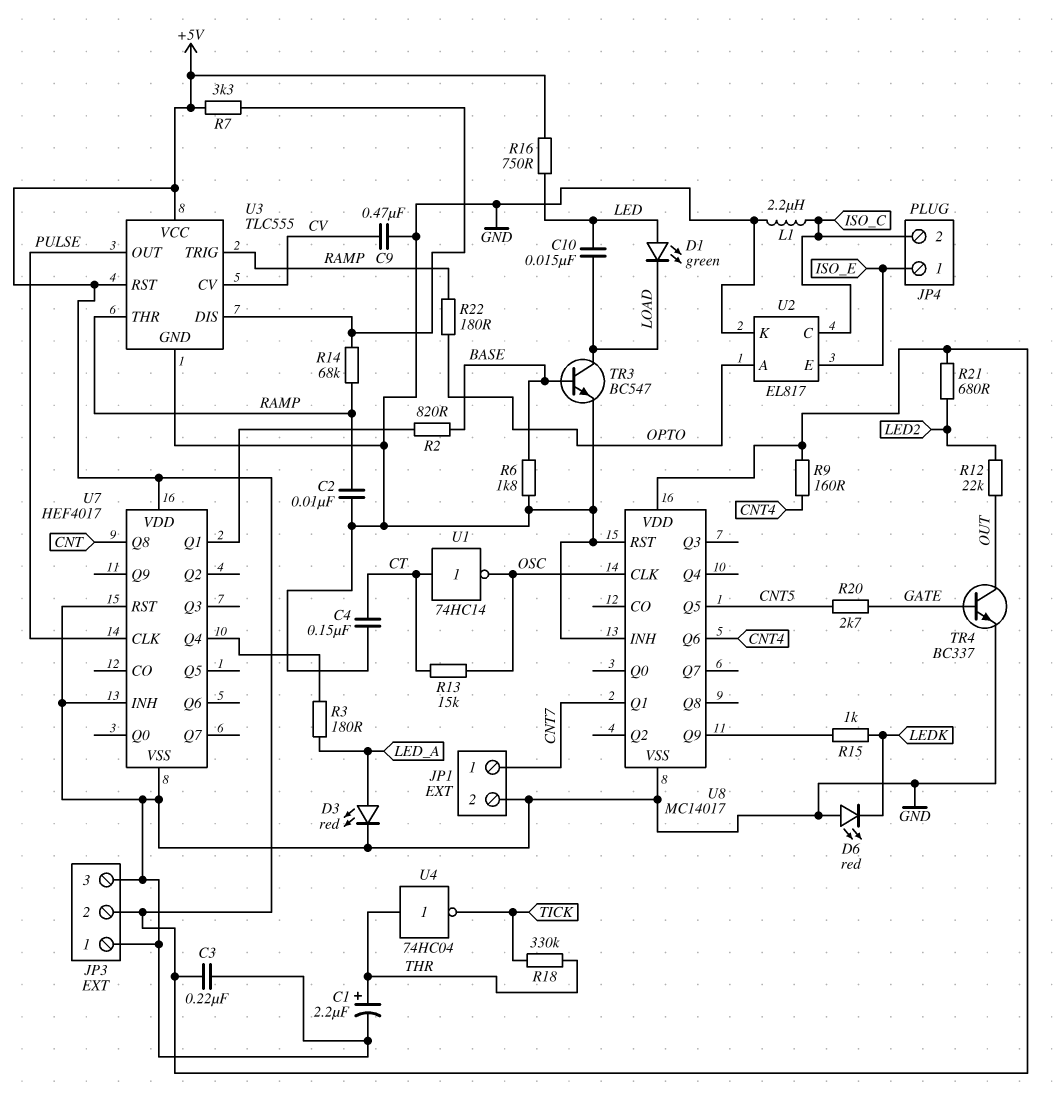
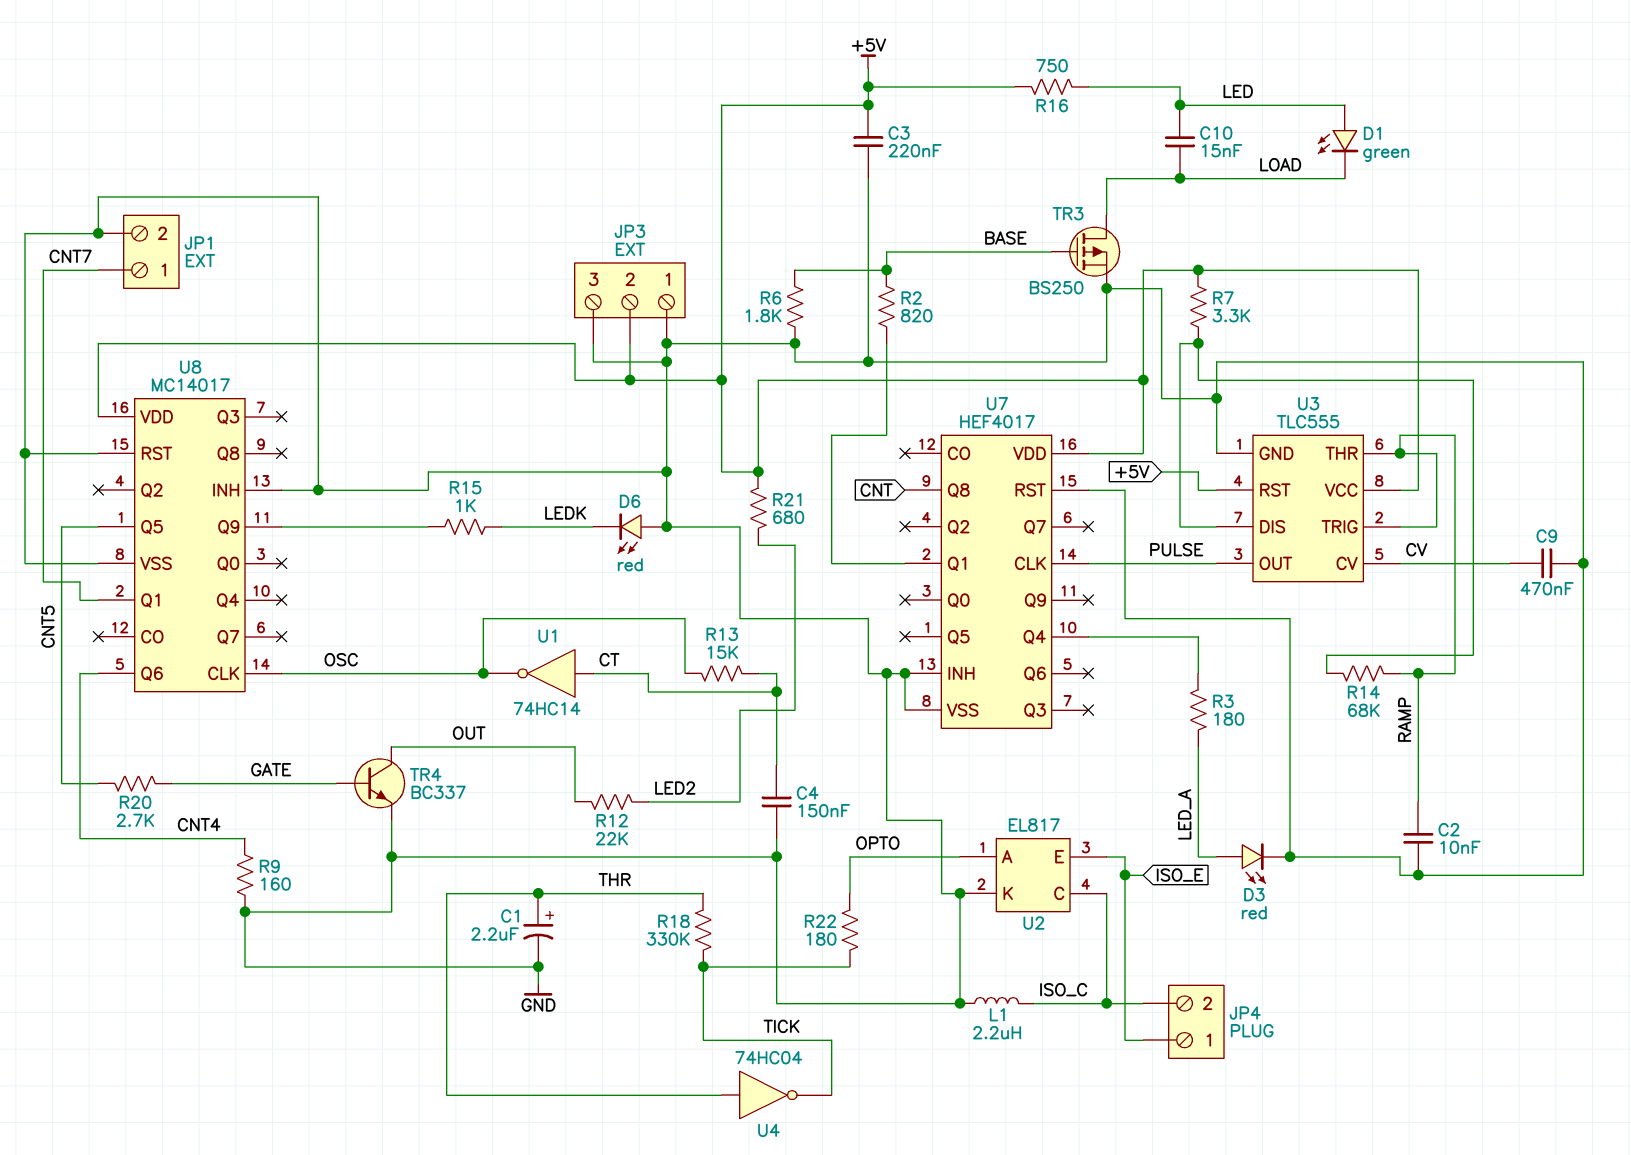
R9: 160 (+5V, CNT4) -> 160 (CNT4, GND)
R22: 180 (OPTO, RAMP) -> 180 (OPTO, TICK)
TR3: NPN BC547 (B BASE, C LOAD, E GND) -> PMOS BS250 (G BASE, D LOAD, S GND)

